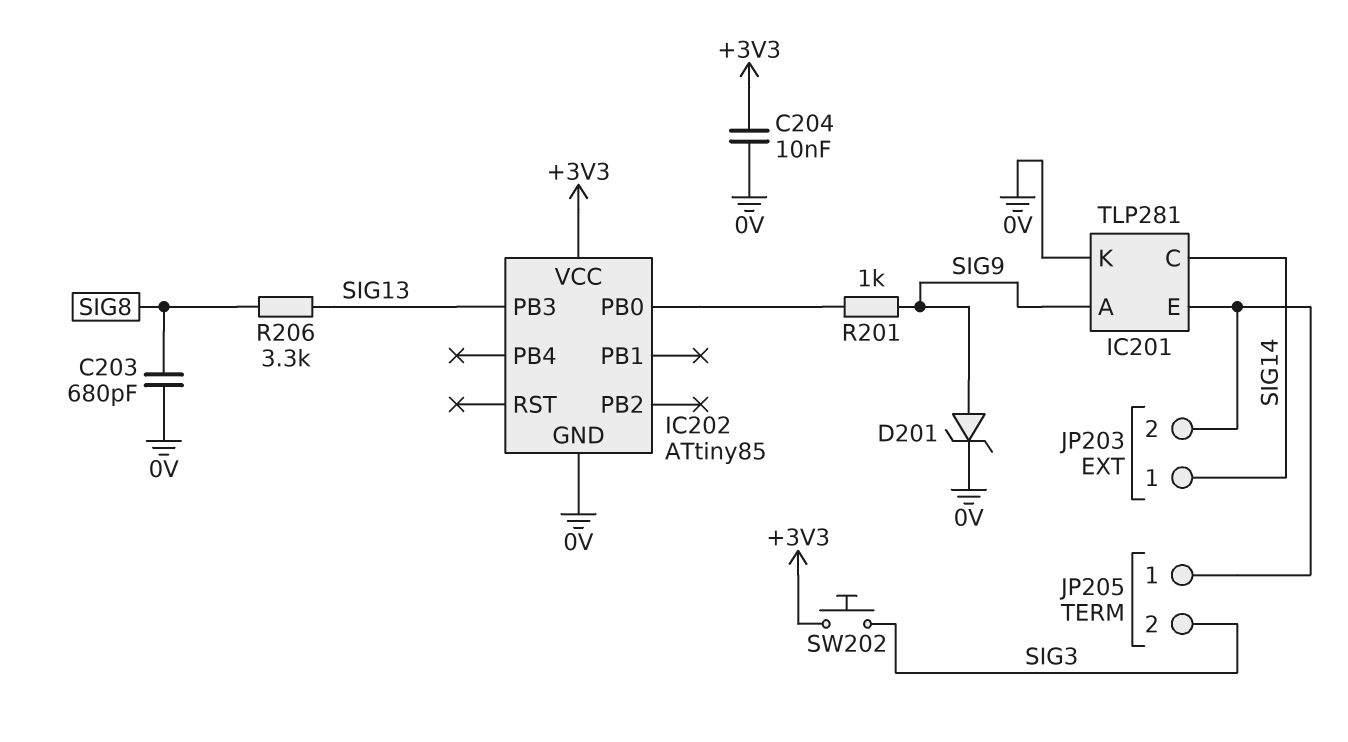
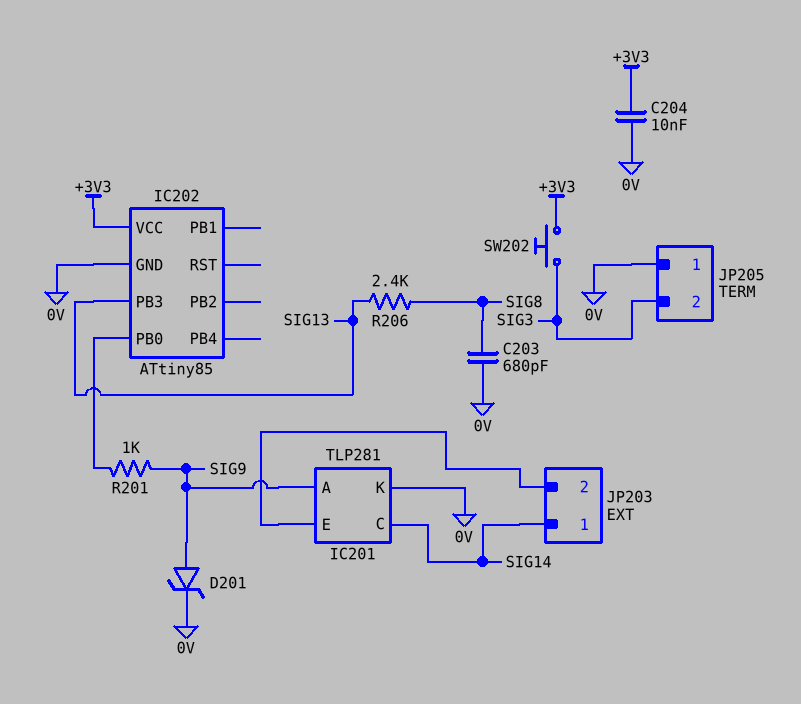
JP205 pin 1: IC201/E -> 0V
R206: 3.3k (SIG8, SIG13) -> 2.4k (SIG8, SIG13)

